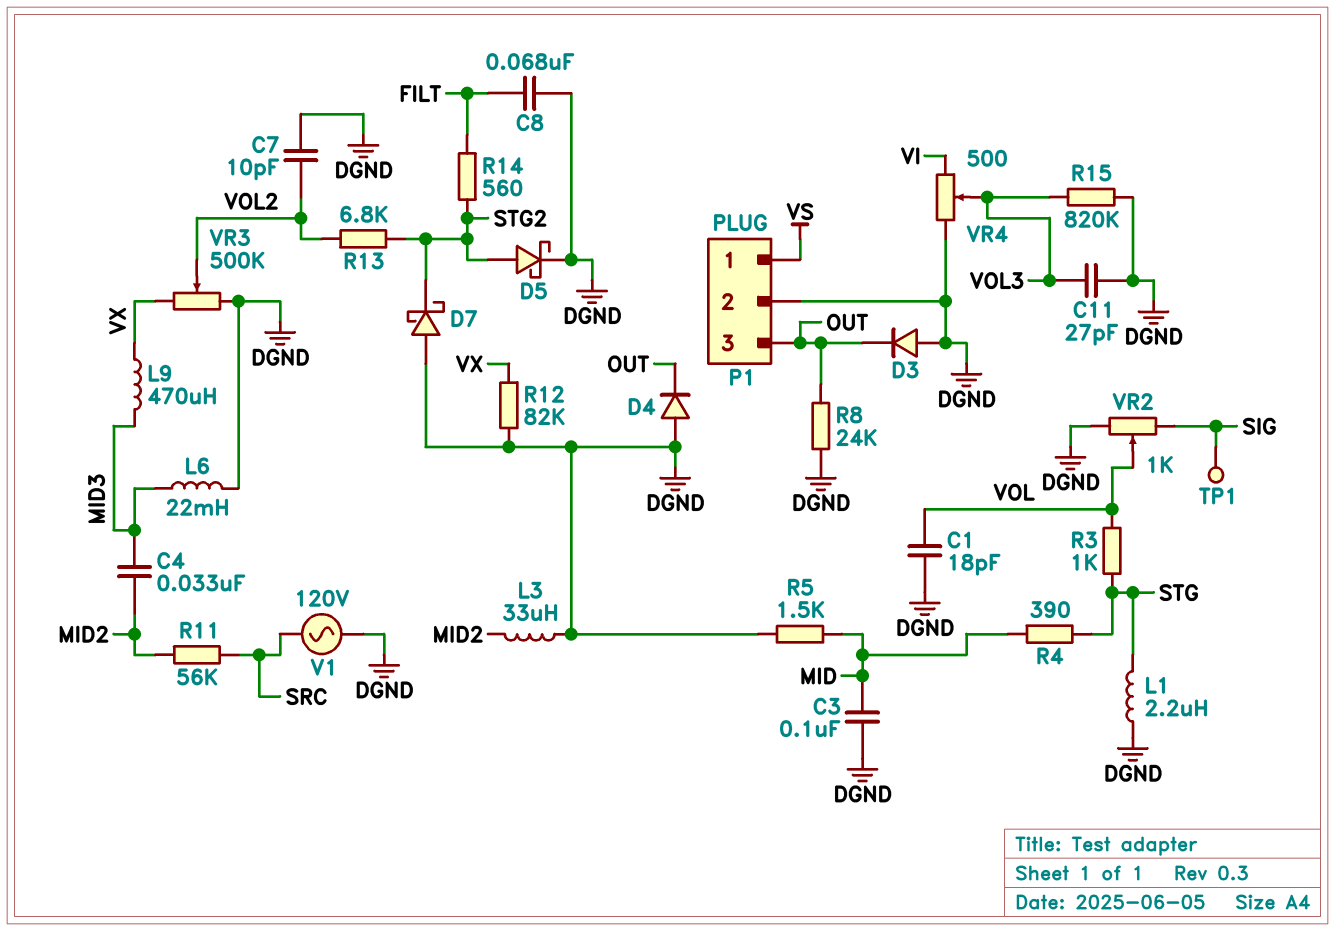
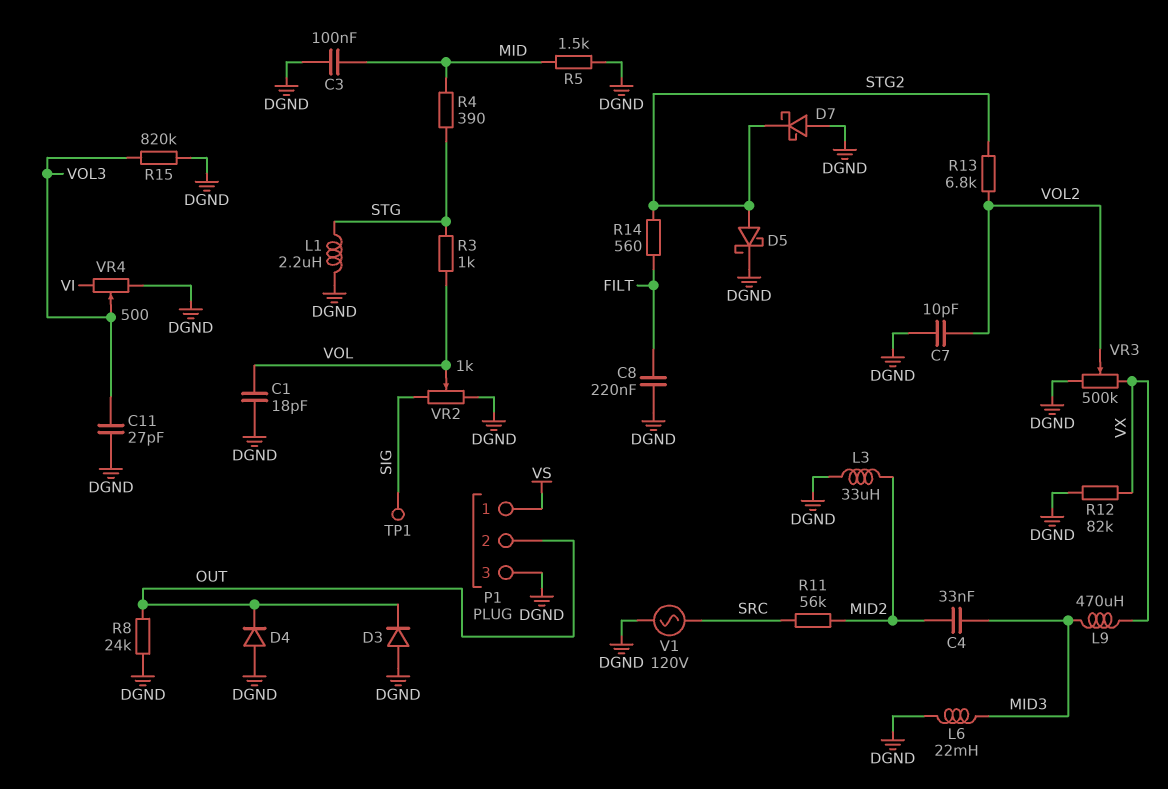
C8: 68nF (DGND, FILT) -> 220nF (DGND, FILT)
P1 pin 2: DGND -> OUT
P1 pin 3: OUT -> DGND

